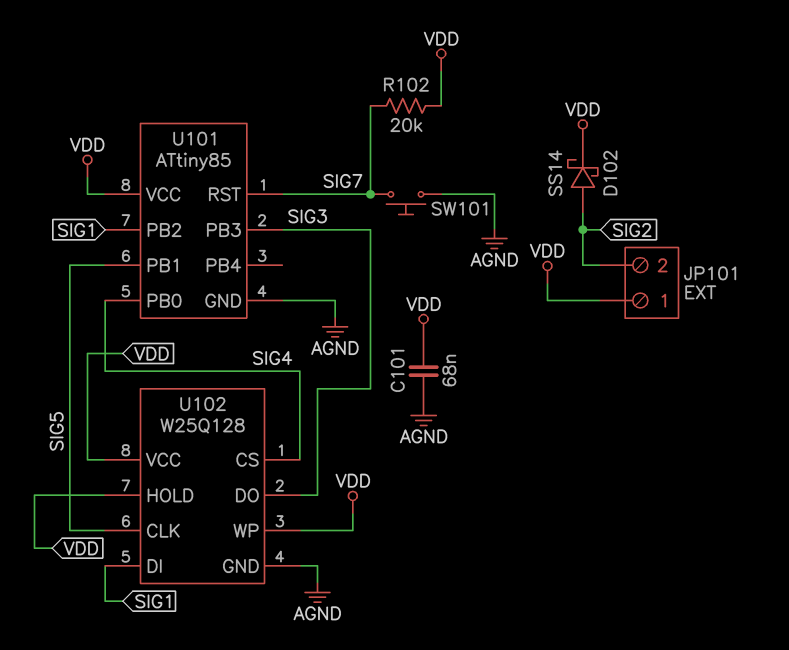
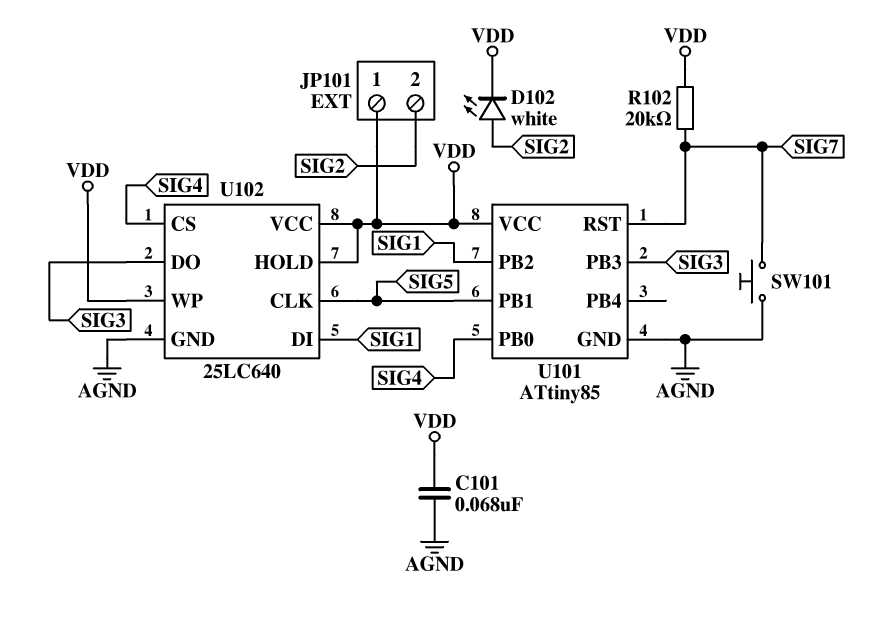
D102: schottky SS14 (A SIG2, K VDD) -> LED white (A SIG2, K VDD)
U102: W25Q128 -> 25LC640

